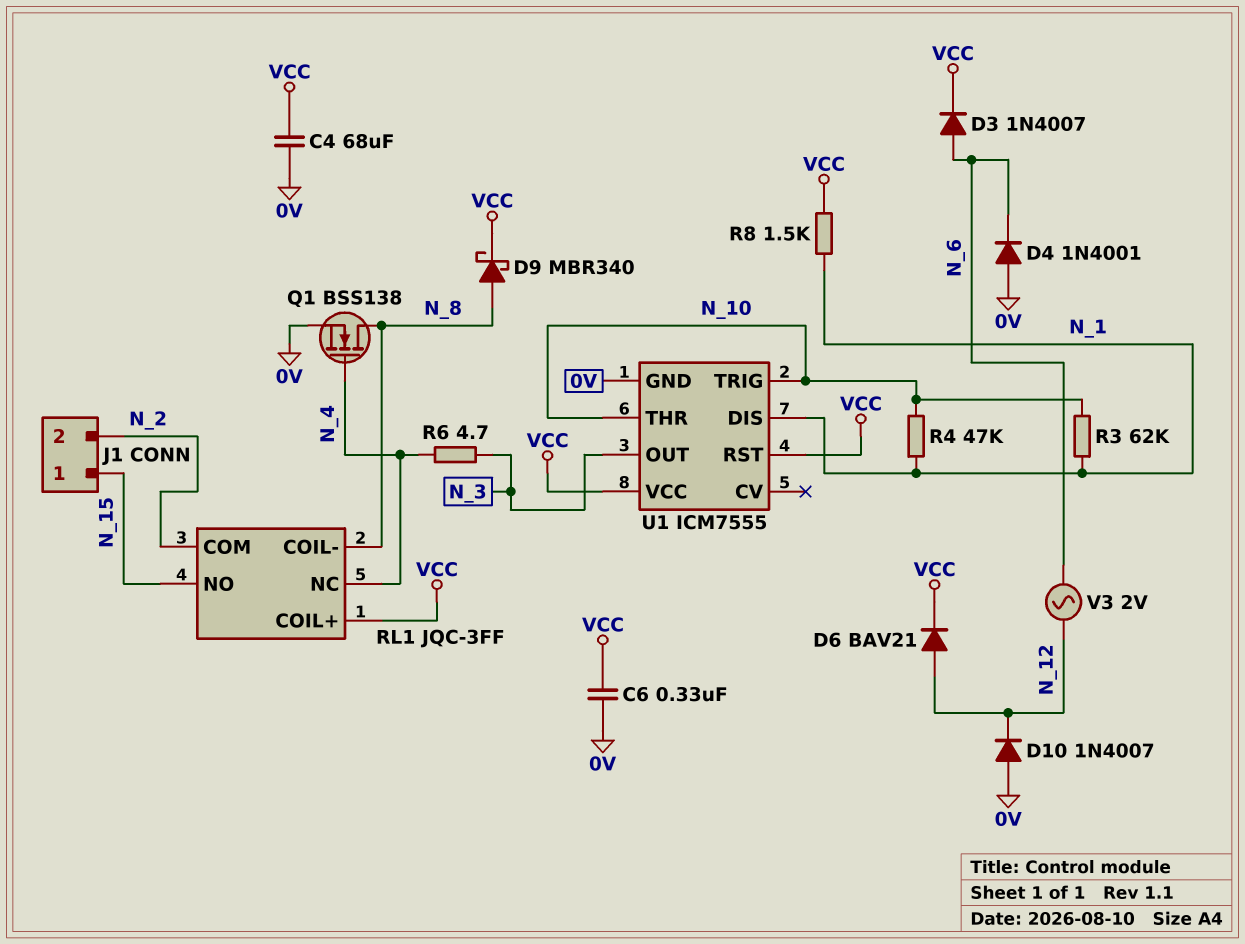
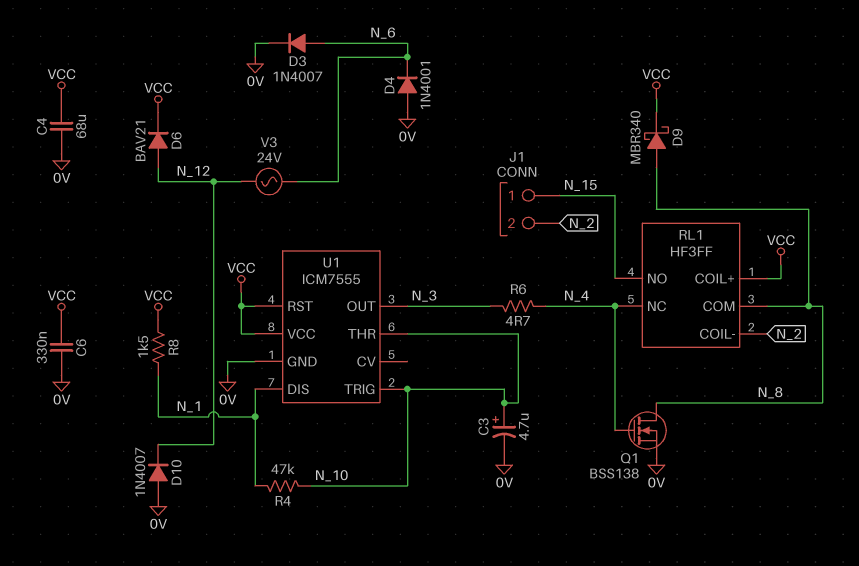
C3: none -> 4.7uF (plus N_10, minus 0V)
D3: diode 1N4007 (A N_6, K VCC) -> diode 1N4007 (A N_6, K 0V)
R3: 62k (N_1, N_10) -> none
RL1: JQC-3FF -> HF3FF
RL1 pin COIL-: N_8 -> N_2
RL1 pin COM: N_2 -> N_8
V3: AC 2V (N_6, N_12) -> AC 24V (N_6, N_12)

